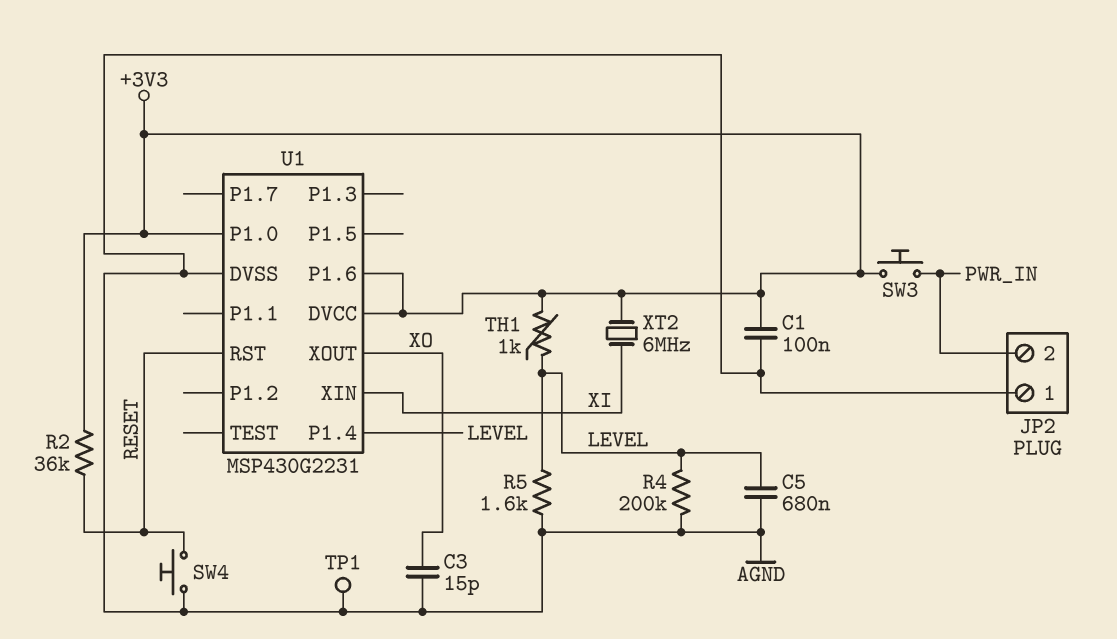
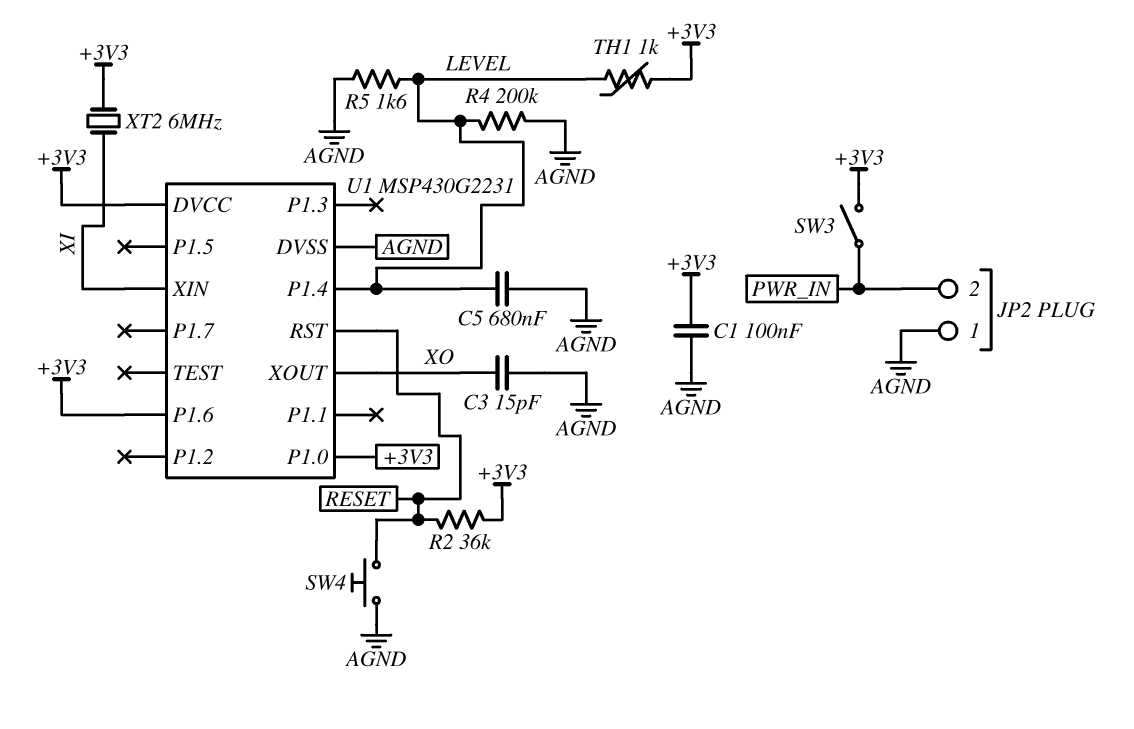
SW3: button (+3V3, PWR_IN) -> switch (+3V3, PWR_IN)
TP1: test point (AGND) -> none

